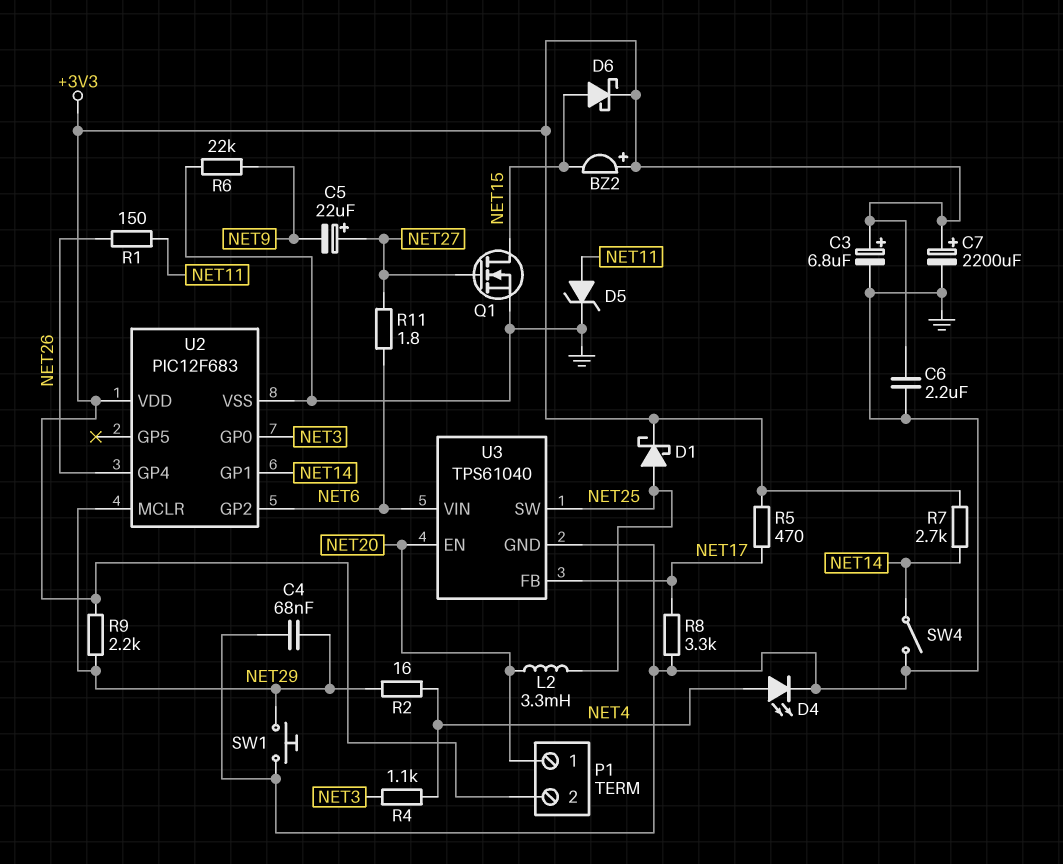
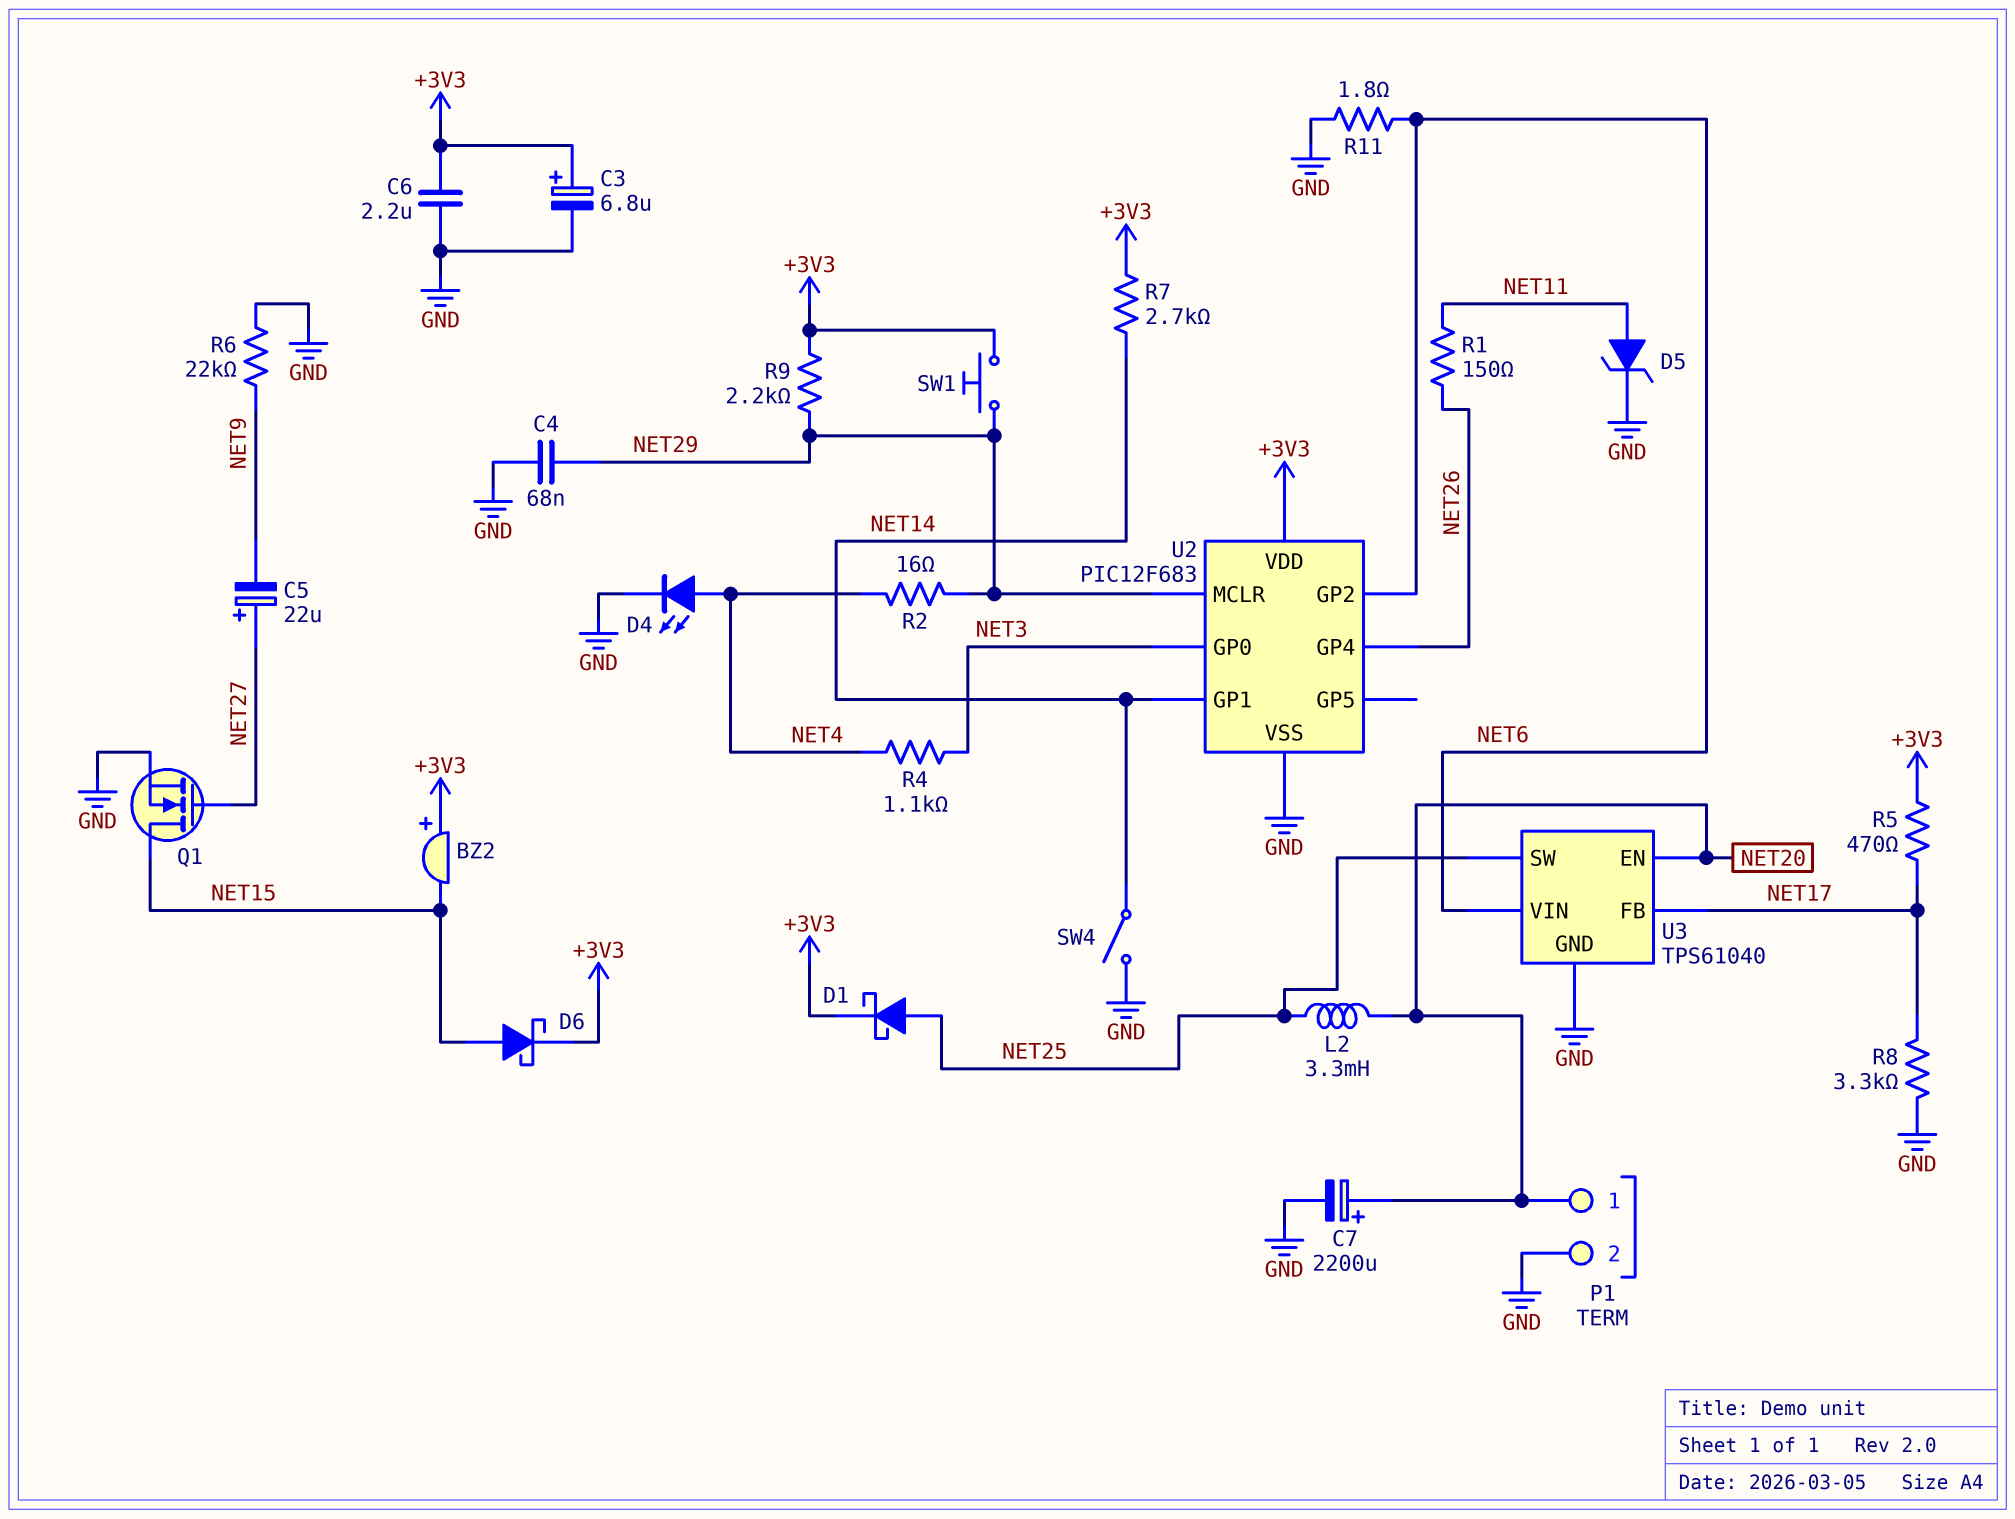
C7: 2200uF (plus +3V3, minus GND) -> 2200uF (plus NET20, minus GND)
P1 pin 2: +3V3 -> GND
R11: 1.8 (NET6, NET27) -> 1.8 (GND, NET6)
SW1: button (GND, NET29) -> button (+3V3, NET29)

